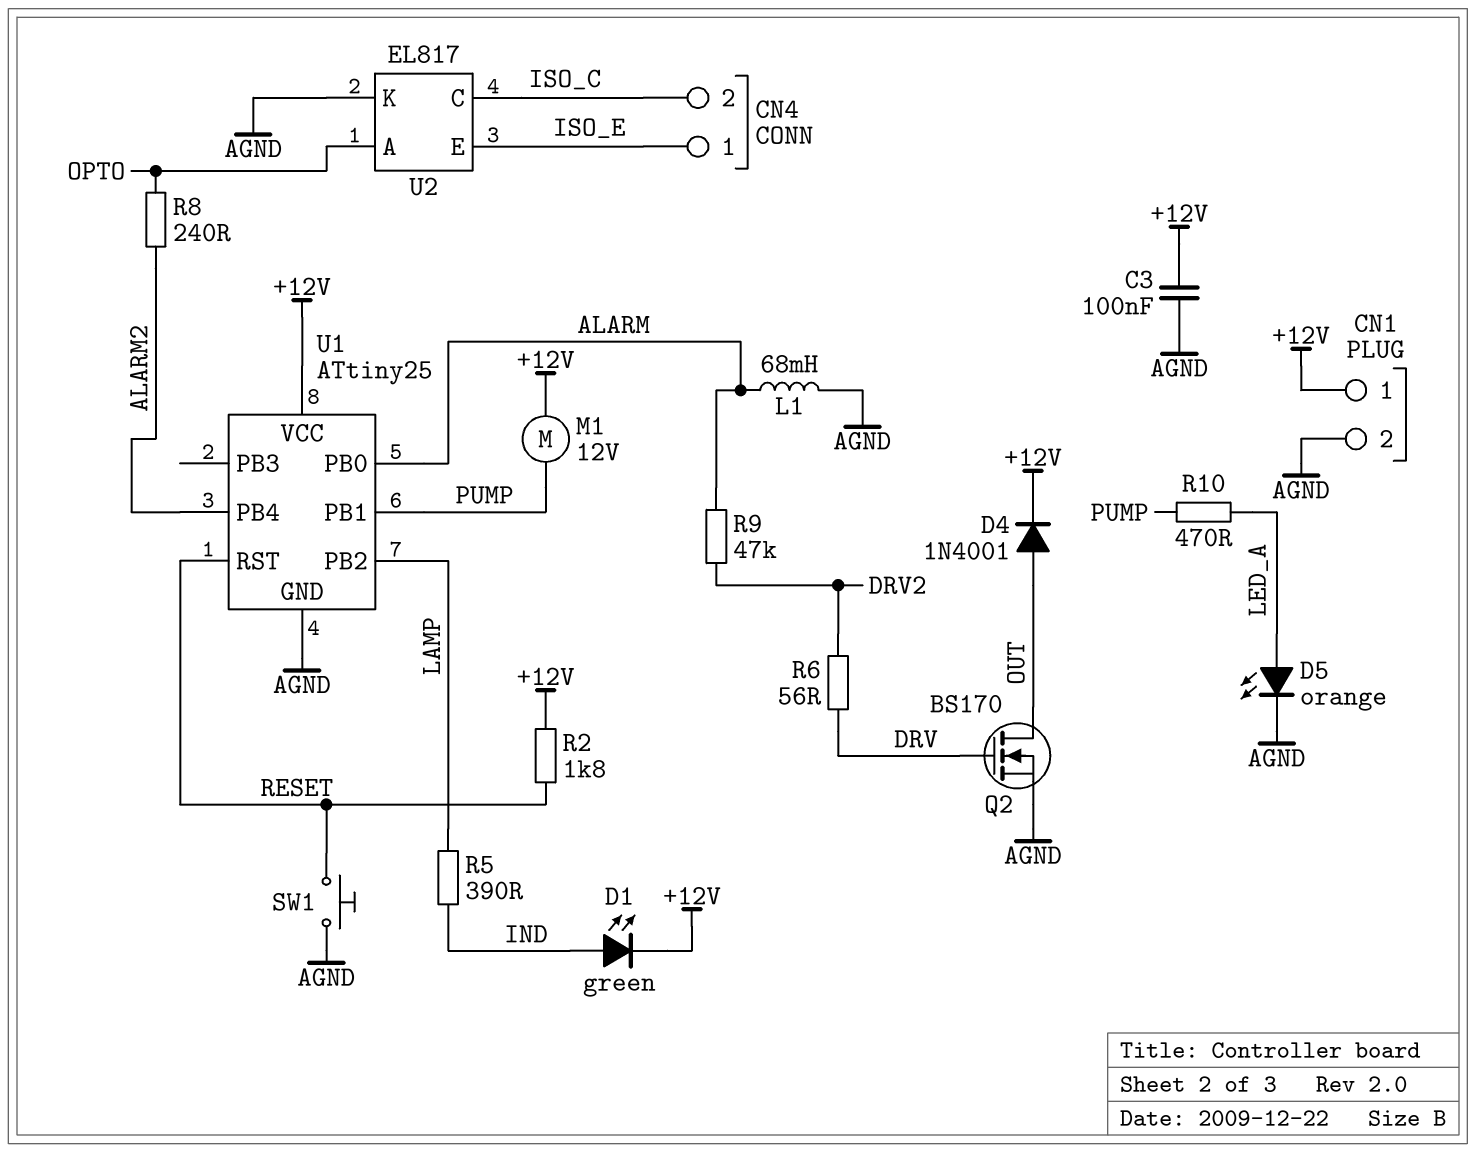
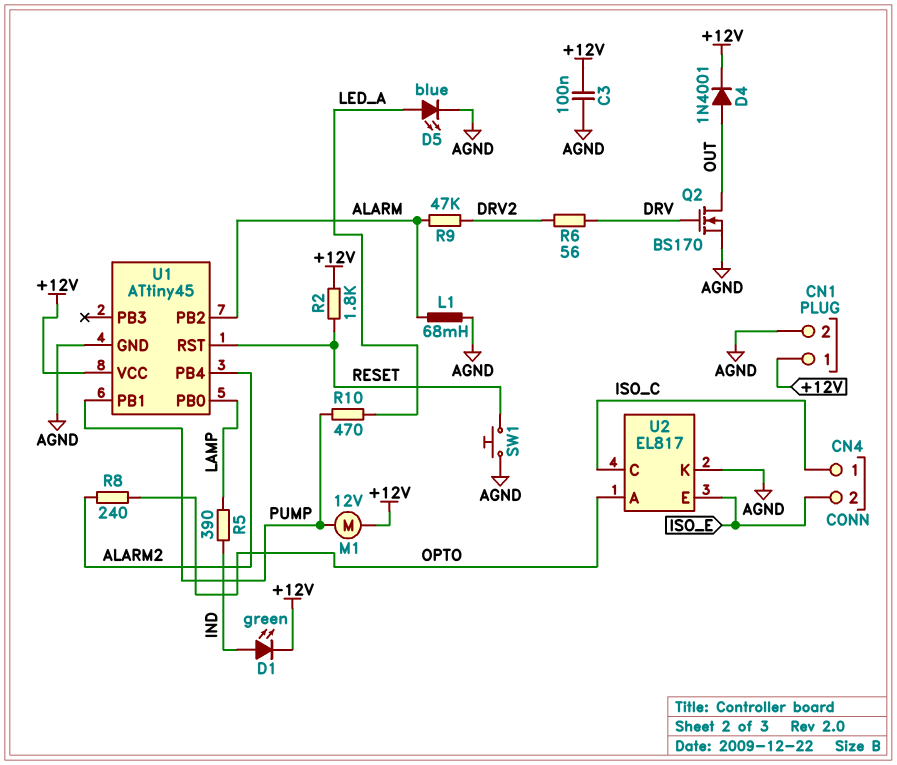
CN4 pin 1: ISO_E -> ISO_C
CN4 pin 2: ISO_C -> ISO_E
D5: LED orange (A LED_A, K AGND) -> LED blue (A LED_A, K AGND)
U1: ATtiny25 -> ATtiny45
U1 pin PB0: ALARM -> LAMP
U1 pin PB2: LAMP -> ALARM

